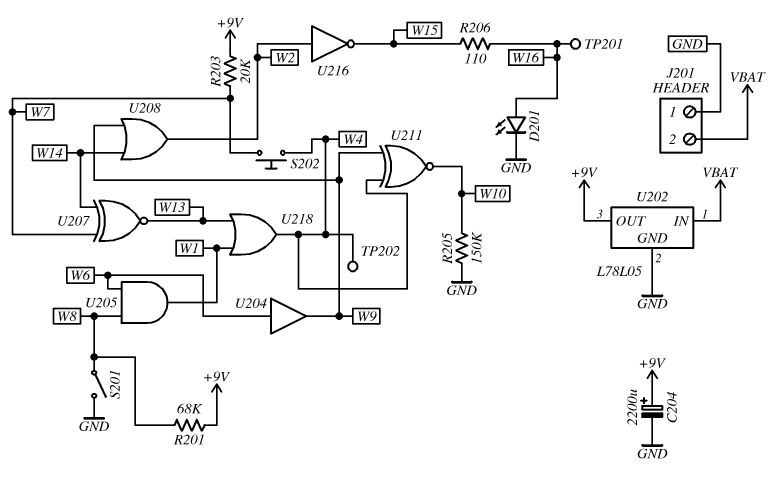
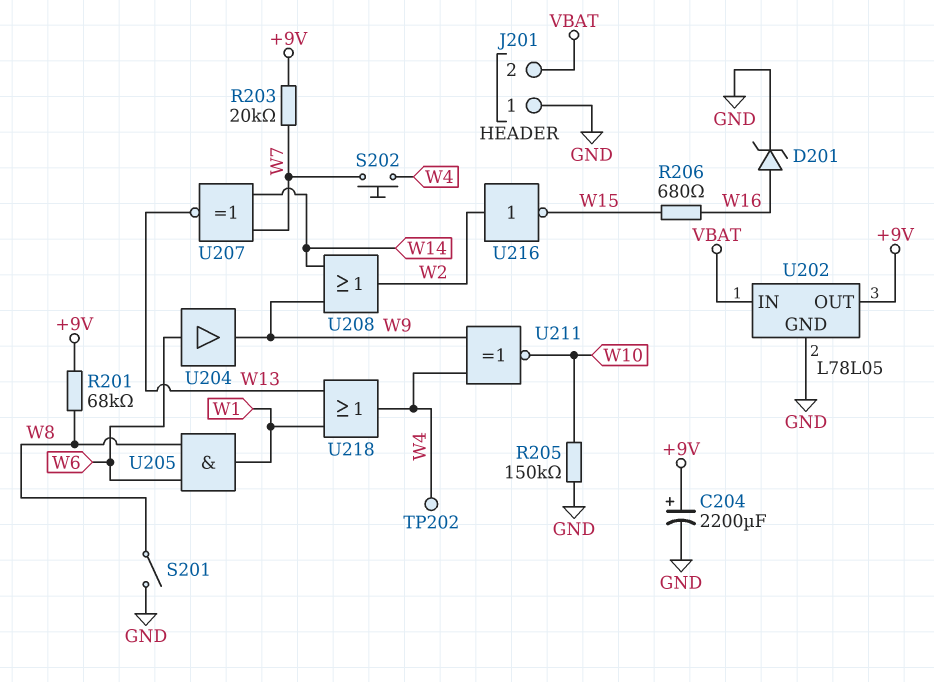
D201: LED (A W16, K GND) -> zener (A W16, K GND)
R206: 110 (W15, W16) -> 680 (W15, W16)
TP201: test point (W16) -> none

